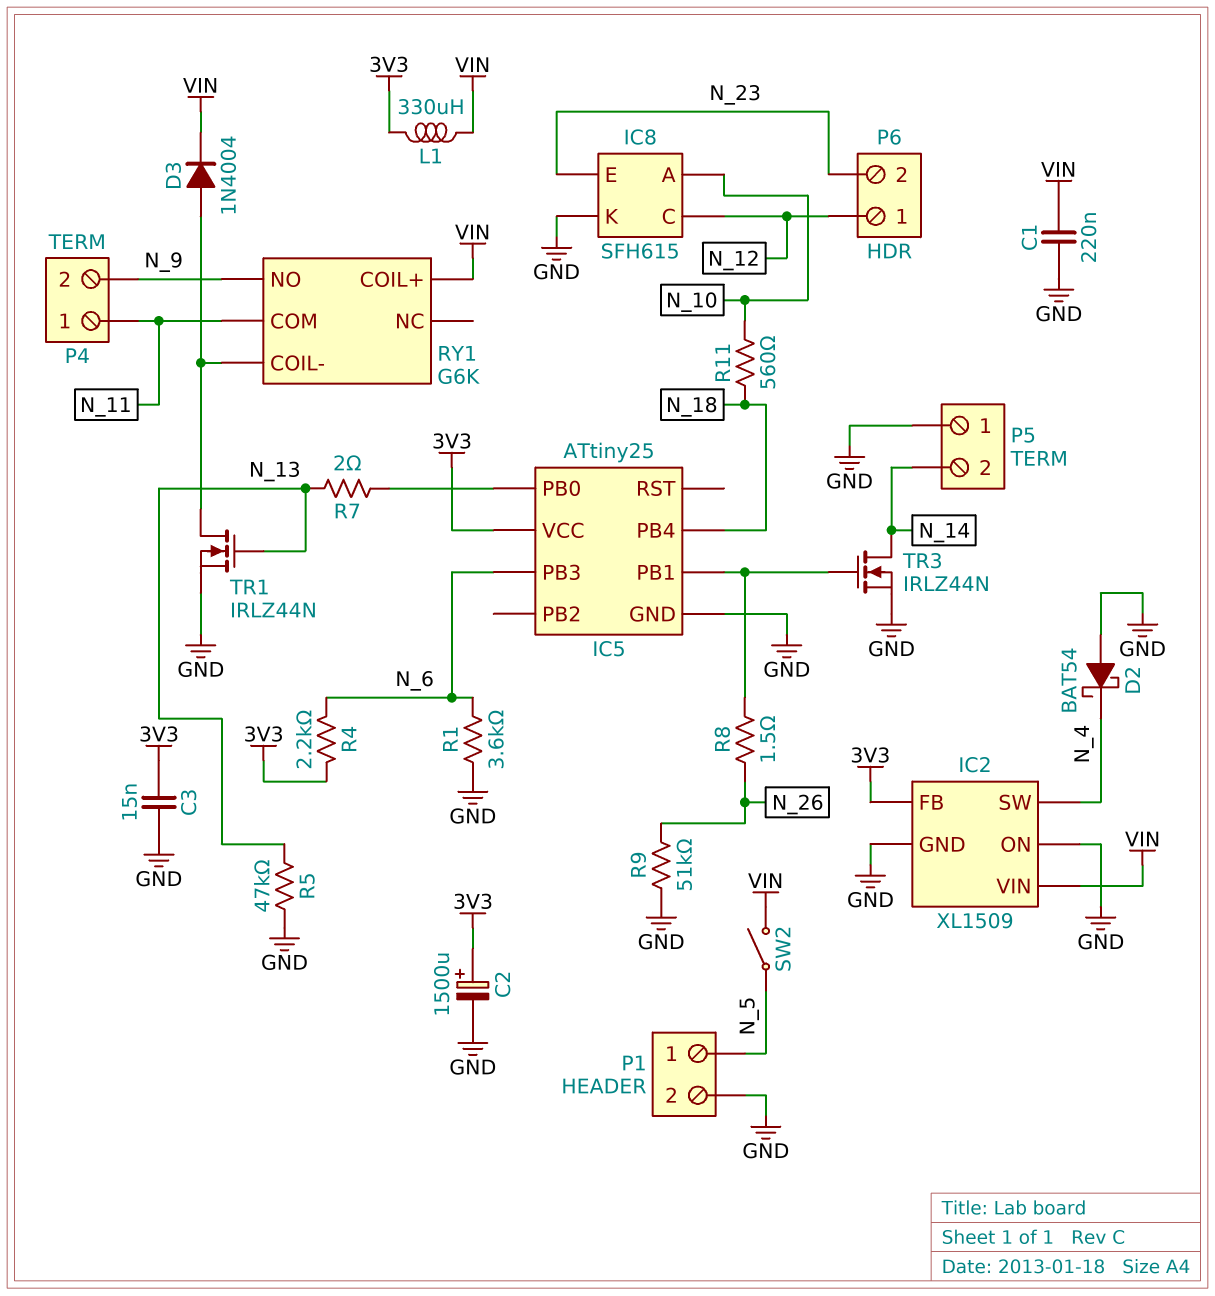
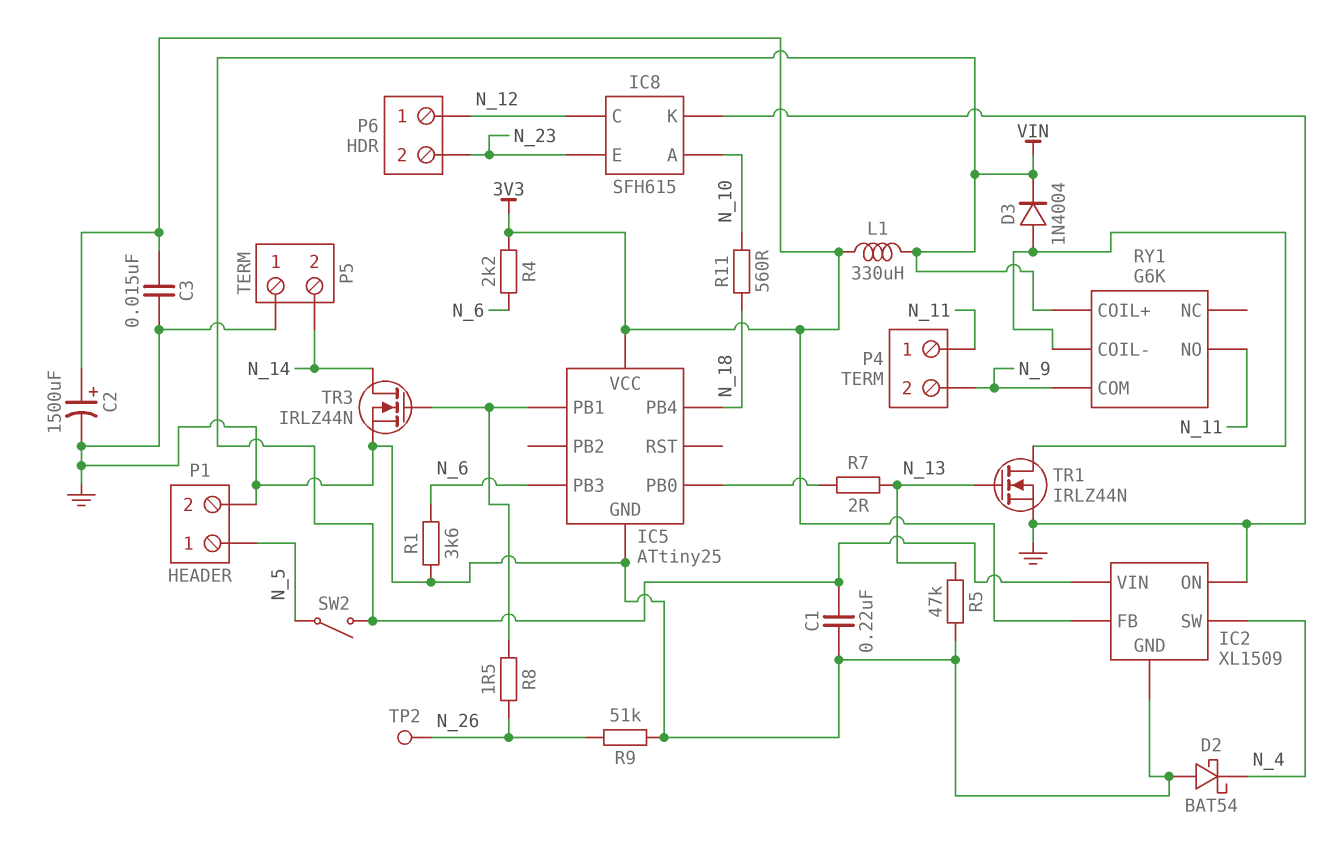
RY1 pin COM: N_11 -> N_9
RY1 pin NO: N_9 -> N_11
TP2: none -> test point (N_26)

